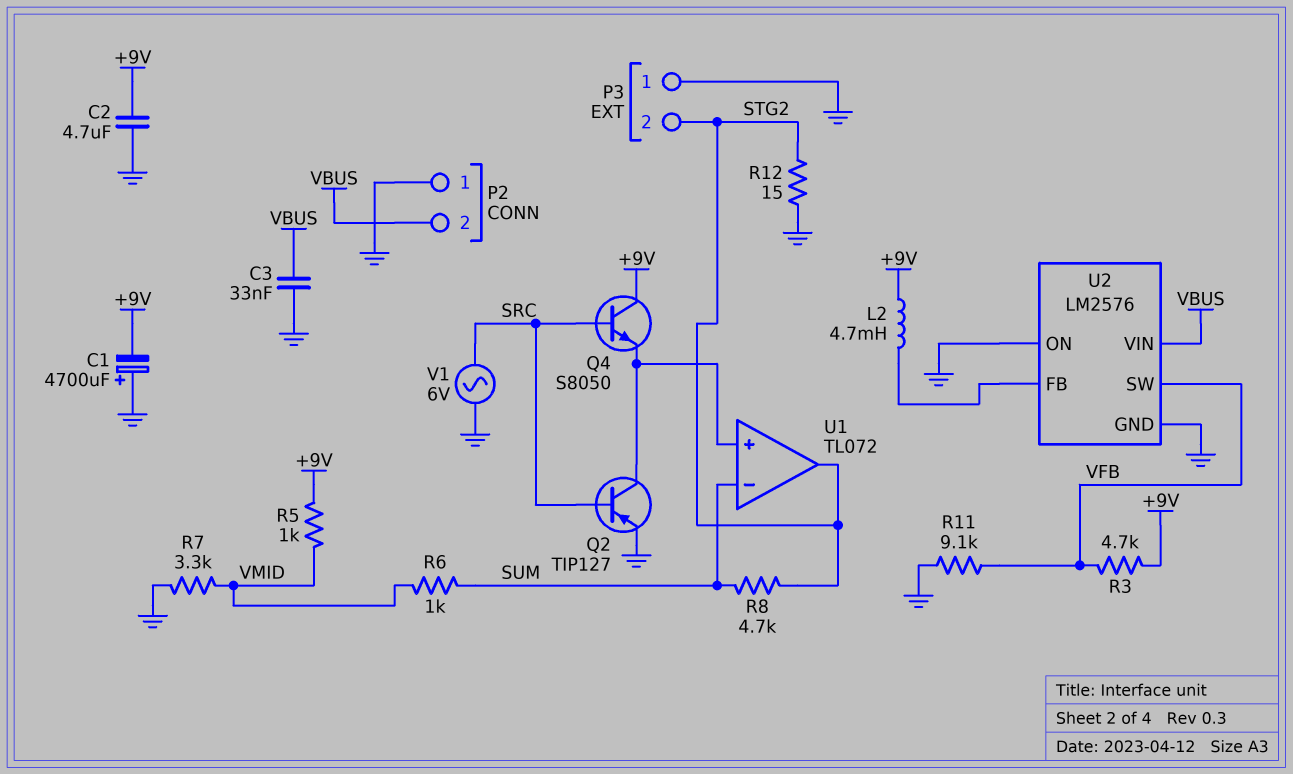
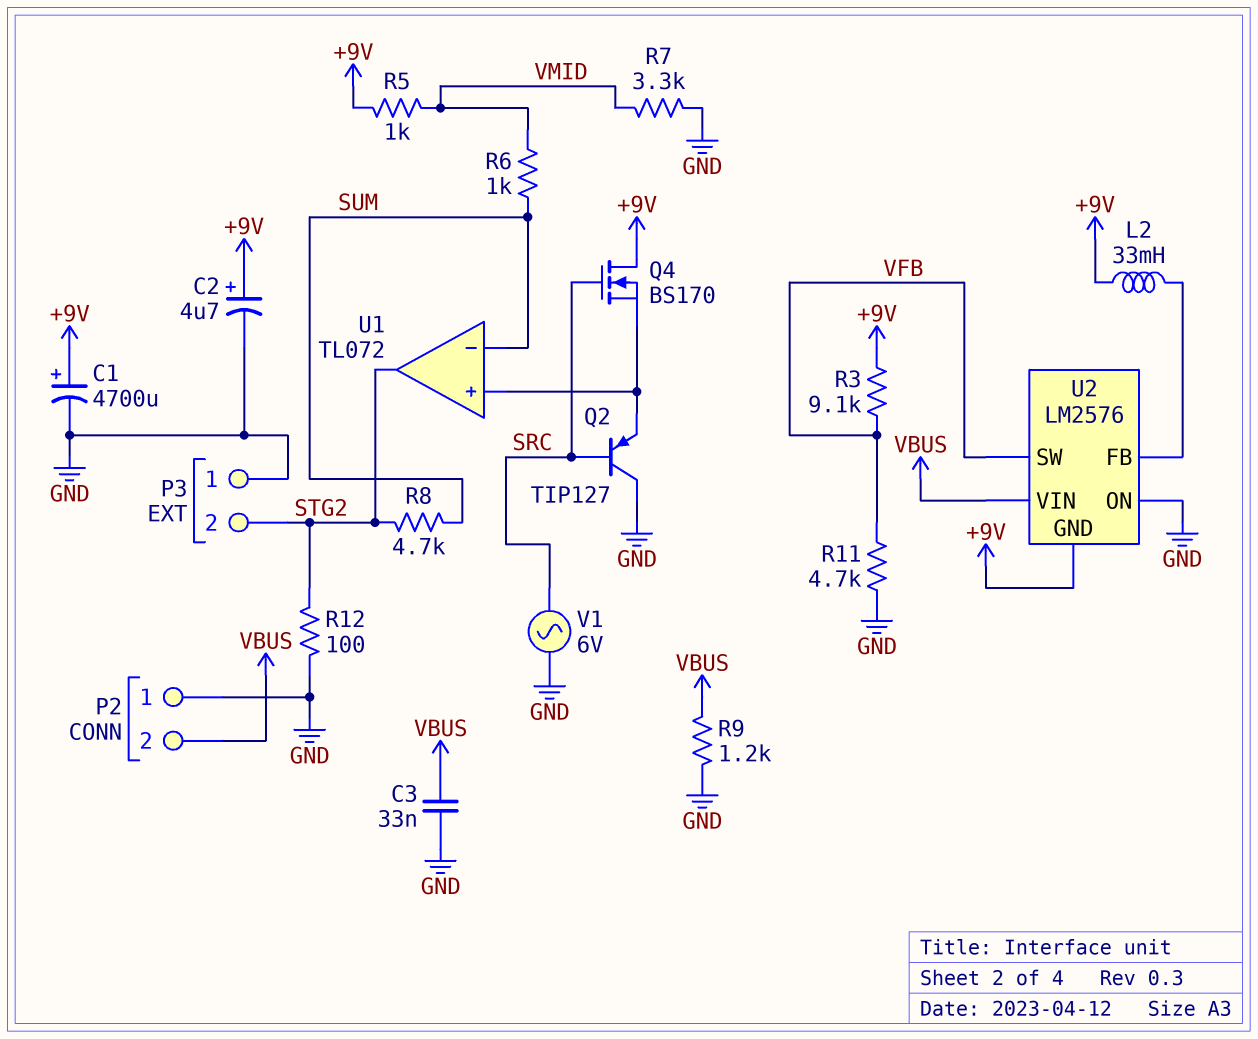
C1: 4700uF (plus GND, minus +9V) -> 4700uF (plus +9V, minus GND)
C2: 4.7uF (+9V, GND) -> 4.7uF (plus +9V, minus GND)
L2: 4.7mH (+9V, U2/FB) -> 33mH (+9V, U2/FB)
Q2: PNP TIP127 (B SRC, C U1/in+, E GND) -> PNP TIP127 (B SRC, C GND, E U1/in+)
Q4: NPN S8050 (B SRC, C +9V, E U1/in+) -> NMOS BS170 (G SRC, D +9V, S U1/in+)
R3: 4.7k (+9V, VFB) -> 9.1k (+9V, VFB)
R9: none -> 1.2k (GND, VBUS)
R11: 9.1k (GND, VFB) -> 4.7k (GND, VFB)
R12: 15 (GND, STG2) -> 100 (GND, STG2)
U2 pin GND: GND -> +9V

